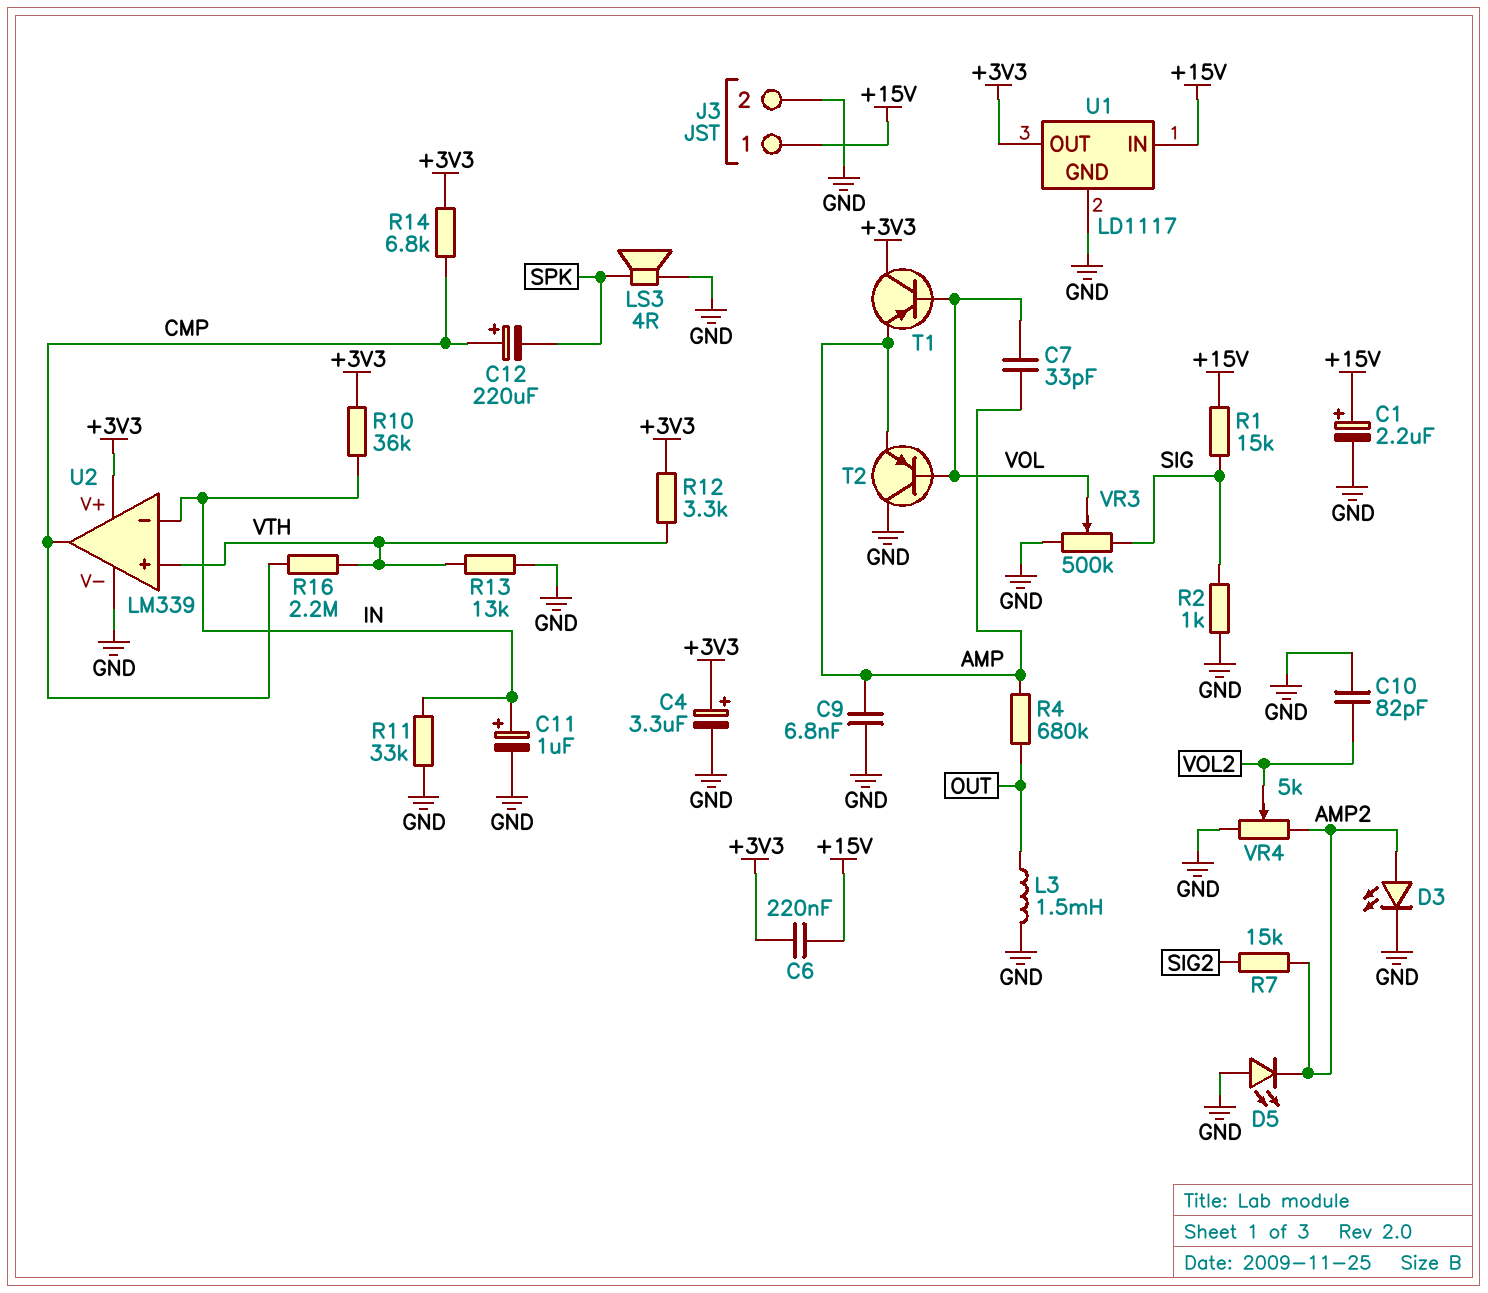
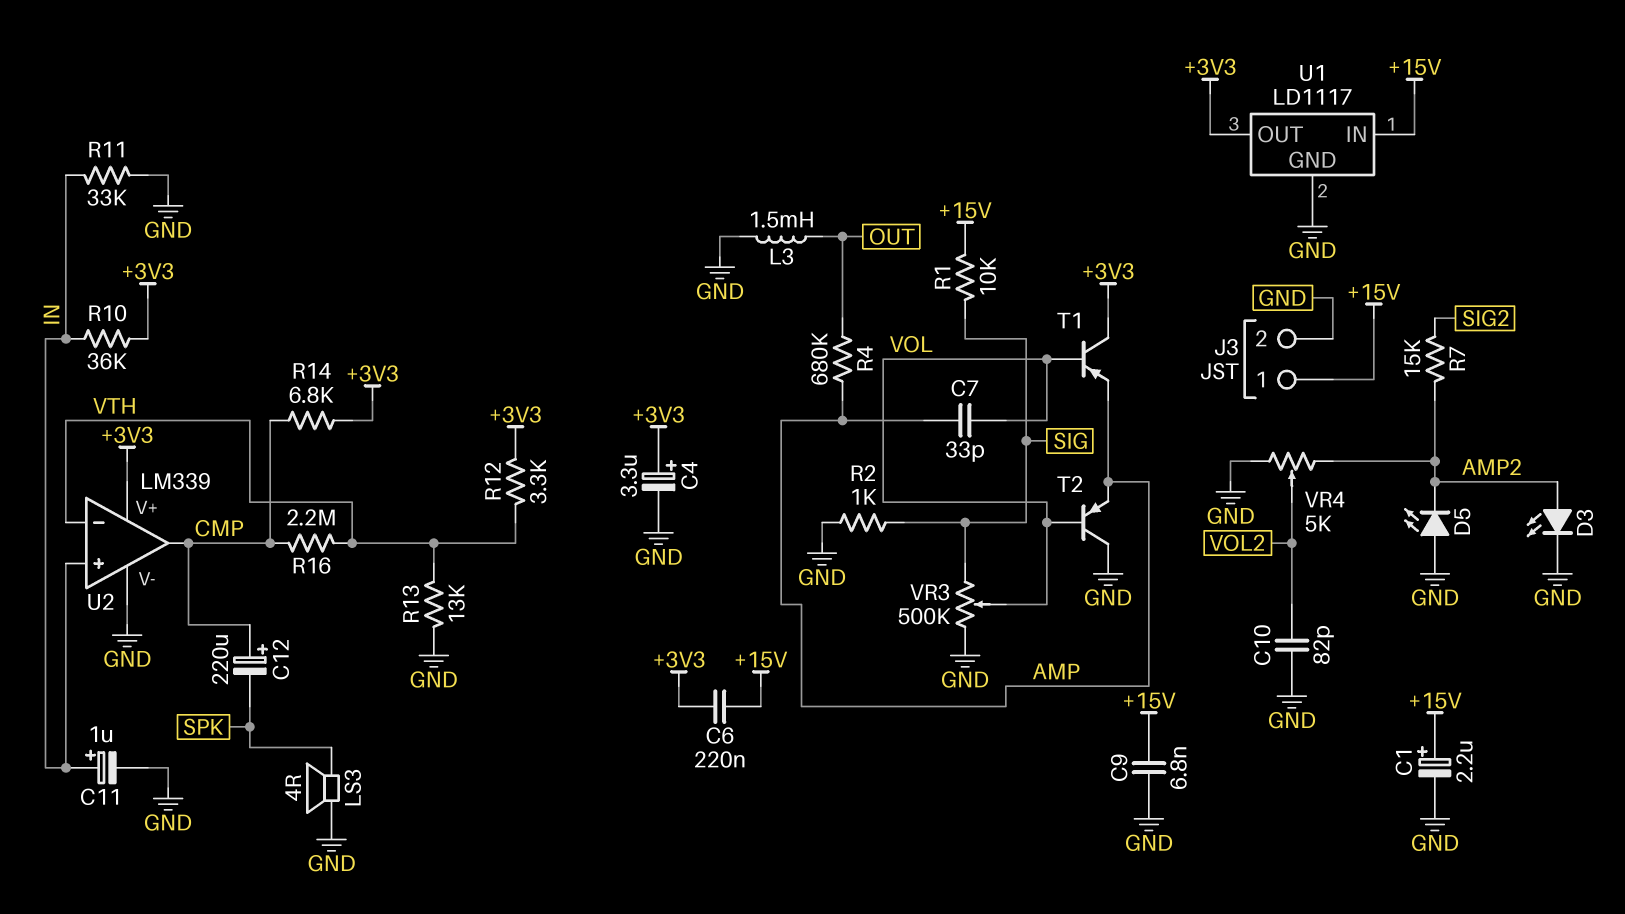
C9: 6.8nF (AMP, GND) -> 6.8nF (+15V, GND)
R1: 15k (+15V, SIG) -> 10k (+15V, SIG)
U2 pin in+: VTH -> IN
U2 pin in-: IN -> VTH

